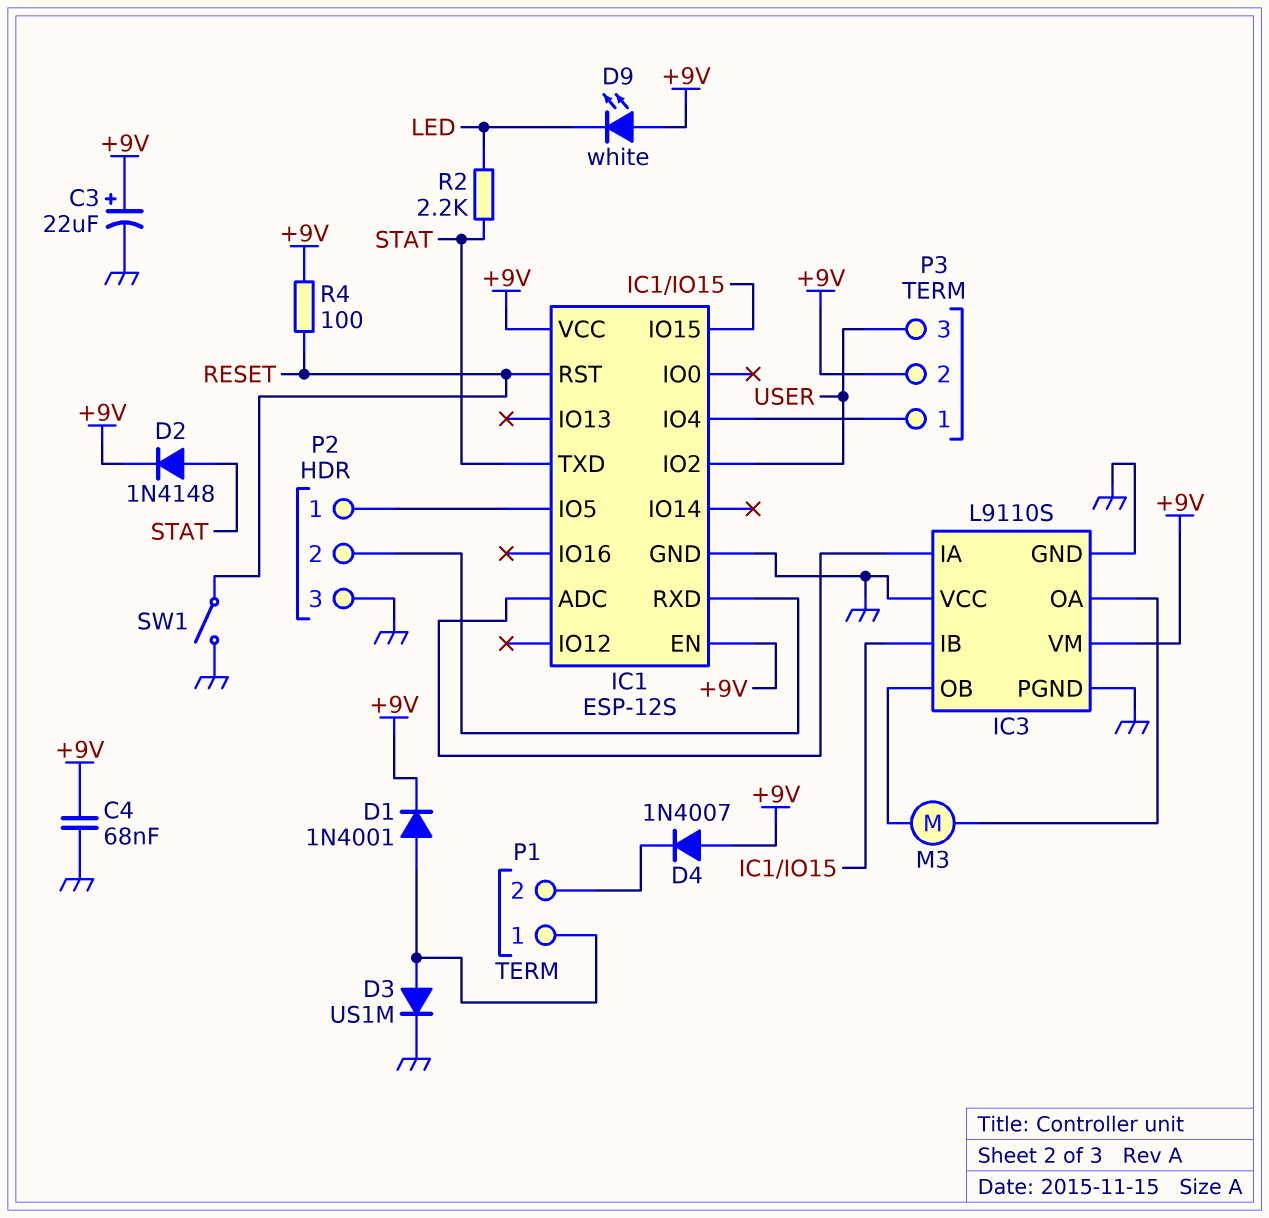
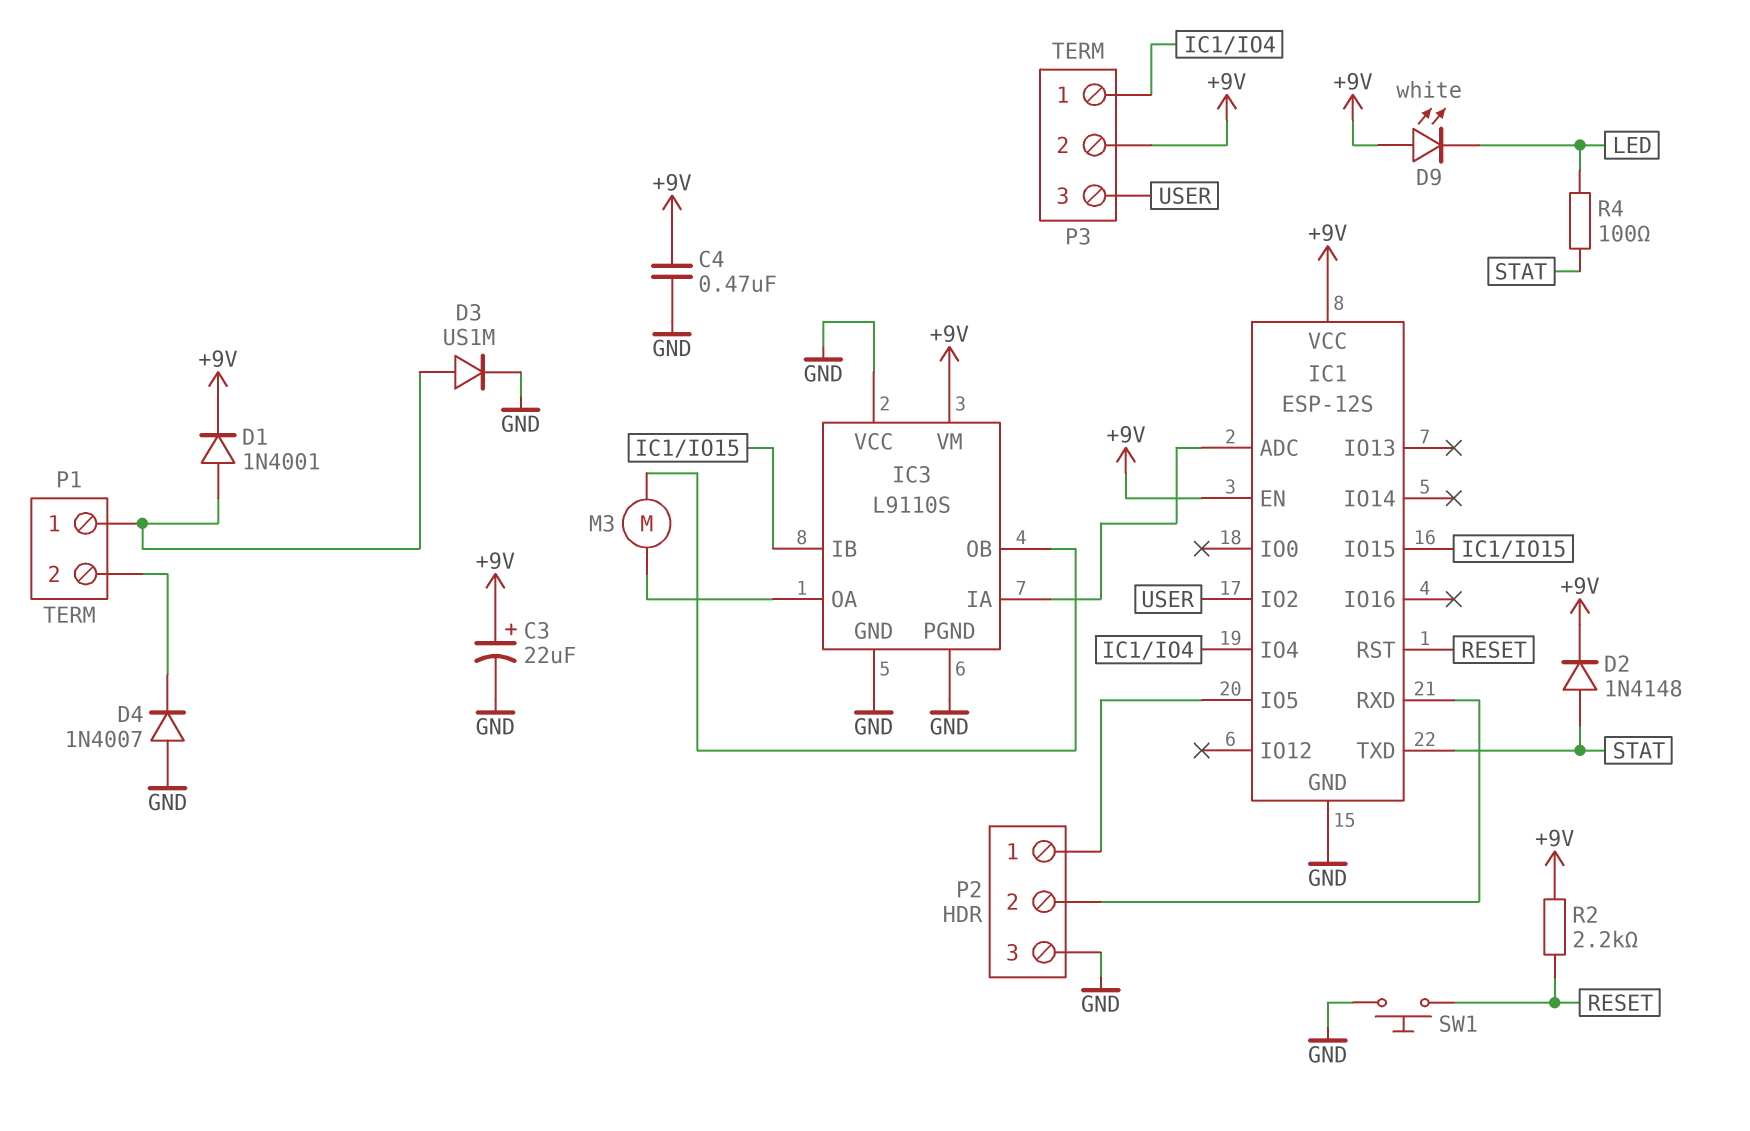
C4: 68nF (+9V, GND) -> 470nF (+9V, GND)
D4: diode 1N4007 (A +9V, K P1/2) -> diode 1N4007 (A GND, K P1/2)
R2: 2.2k (LED, STAT) -> 2.2k (+9V, RESET)
R4: 100 (+9V, RESET) -> 100 (LED, STAT)
SW1: switch (GND, RESET) -> button (GND, RESET)

